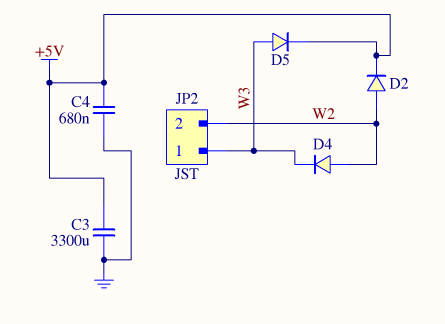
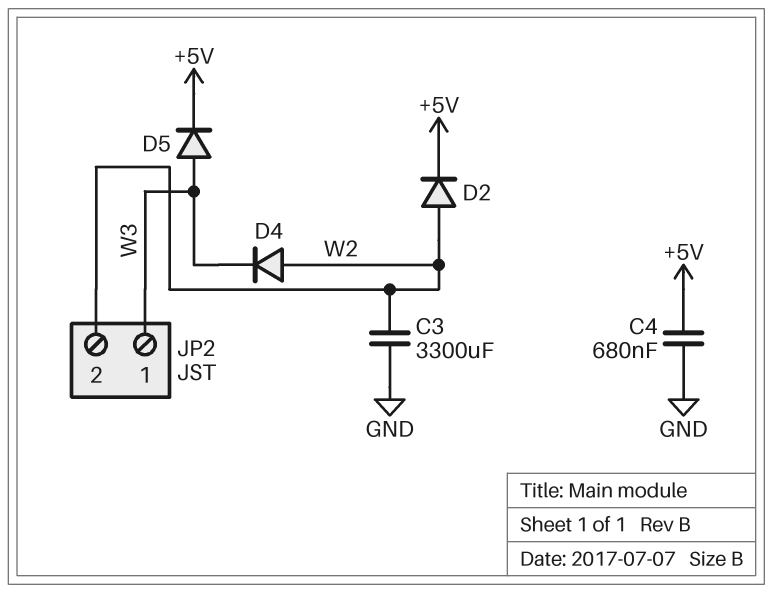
C3: 3300uF (+5V, GND) -> 3300uF (GND, W2)

